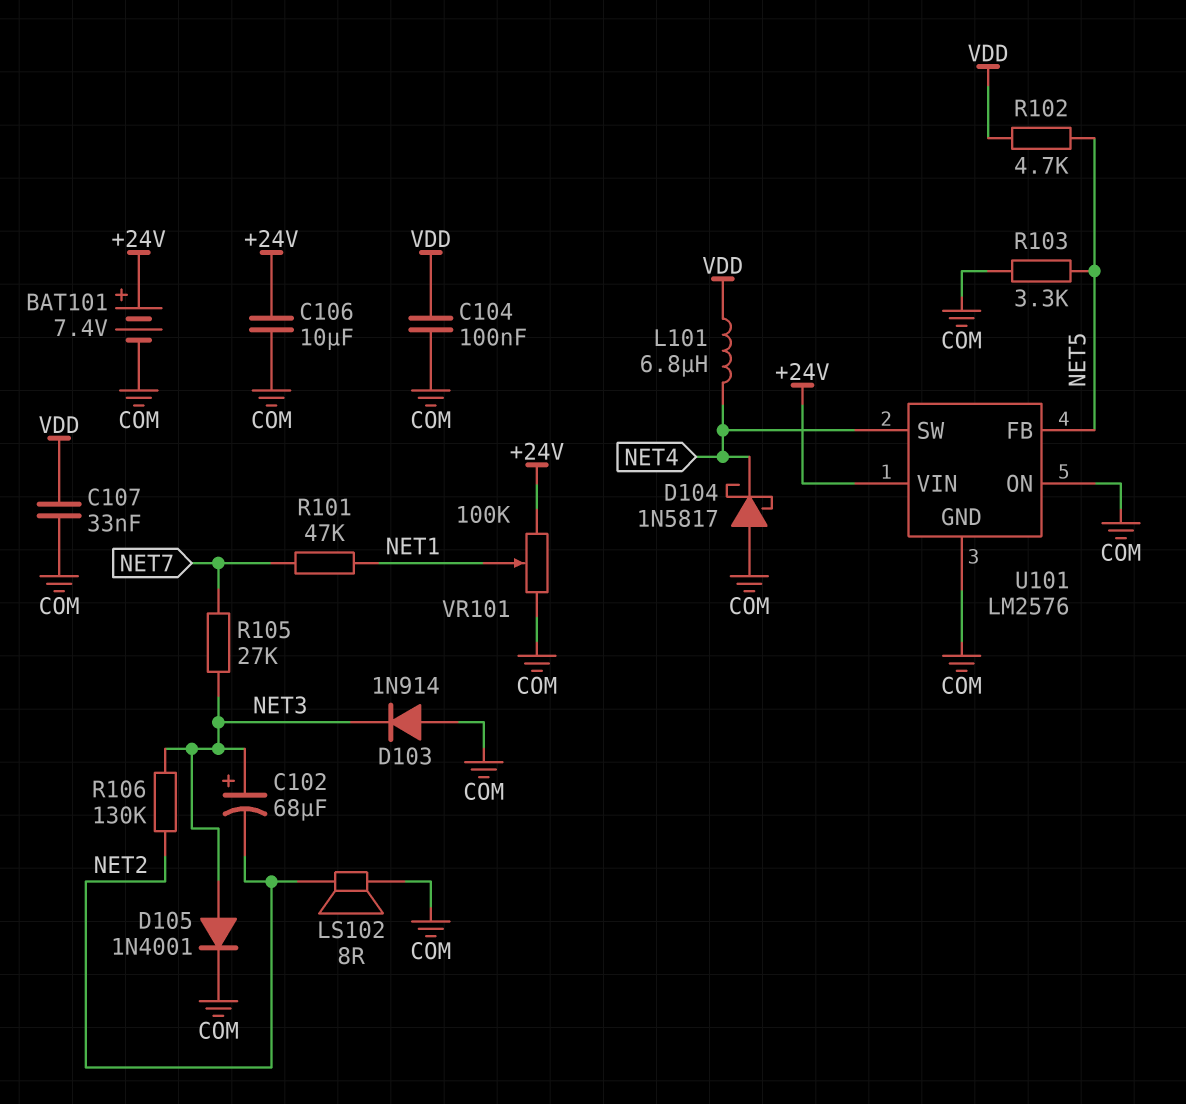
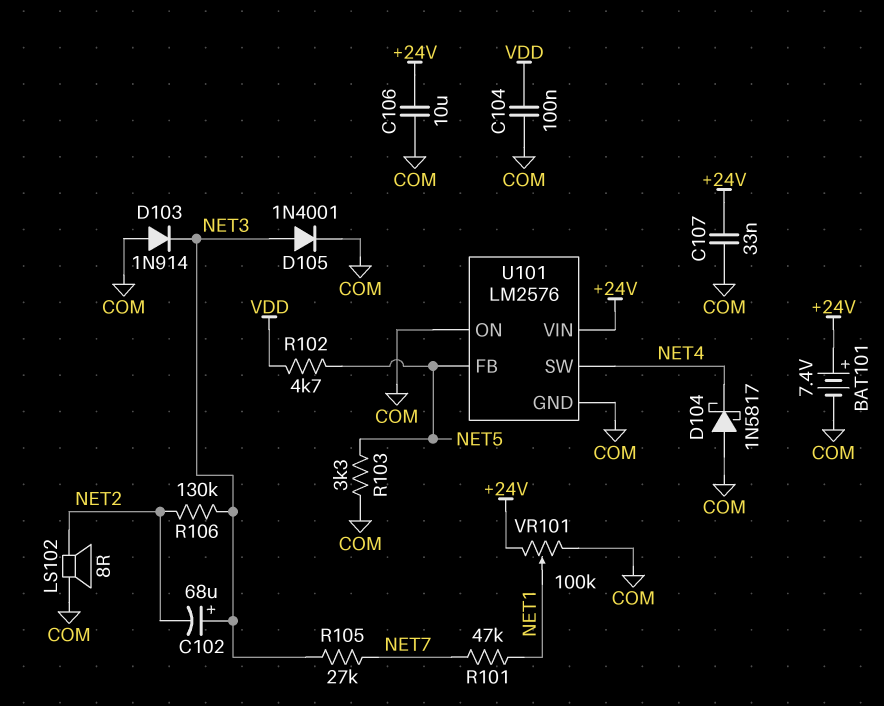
C107: 33nF (COM, VDD) -> 33nF (+24V, COM)
L101: 6.8uH (NET4, VDD) -> none

